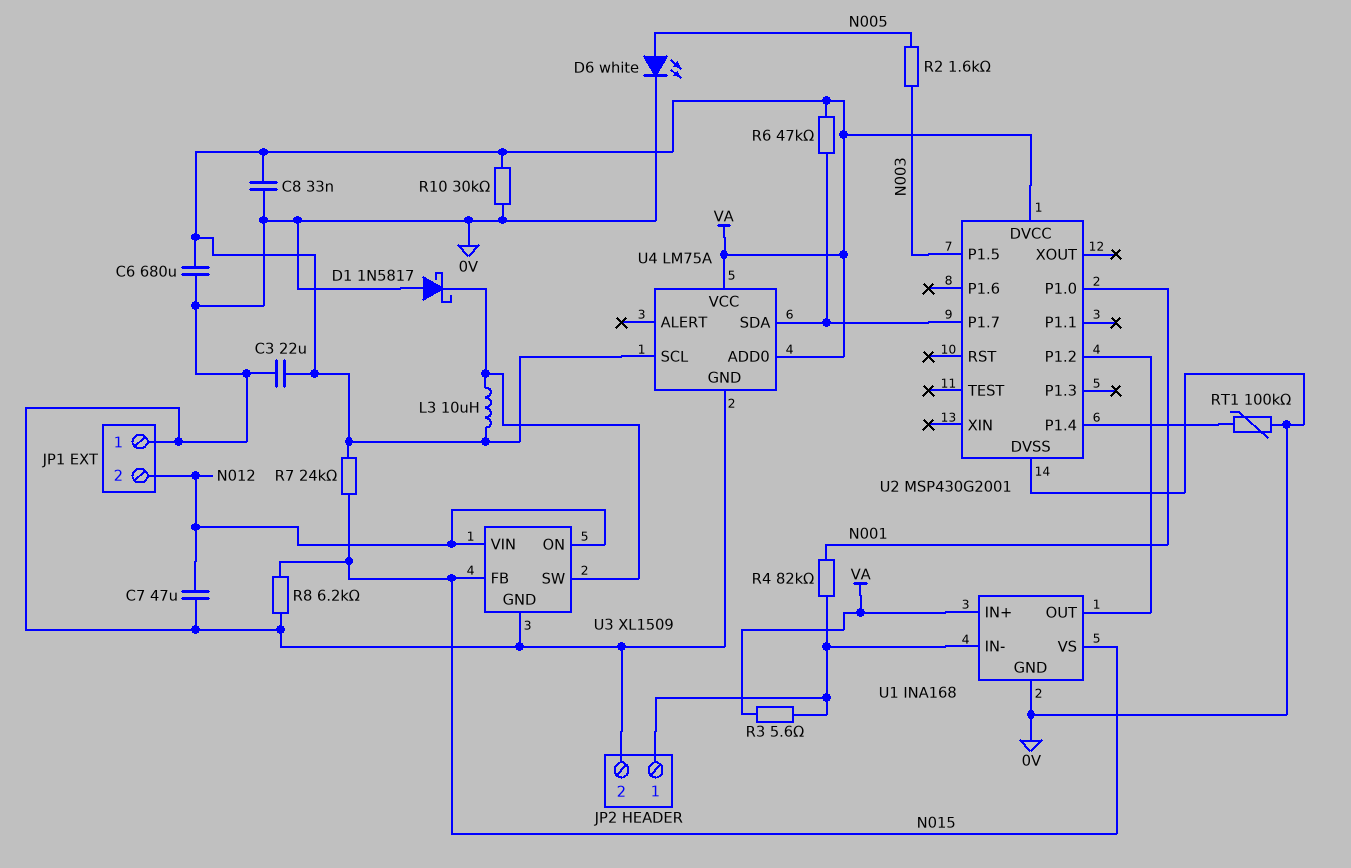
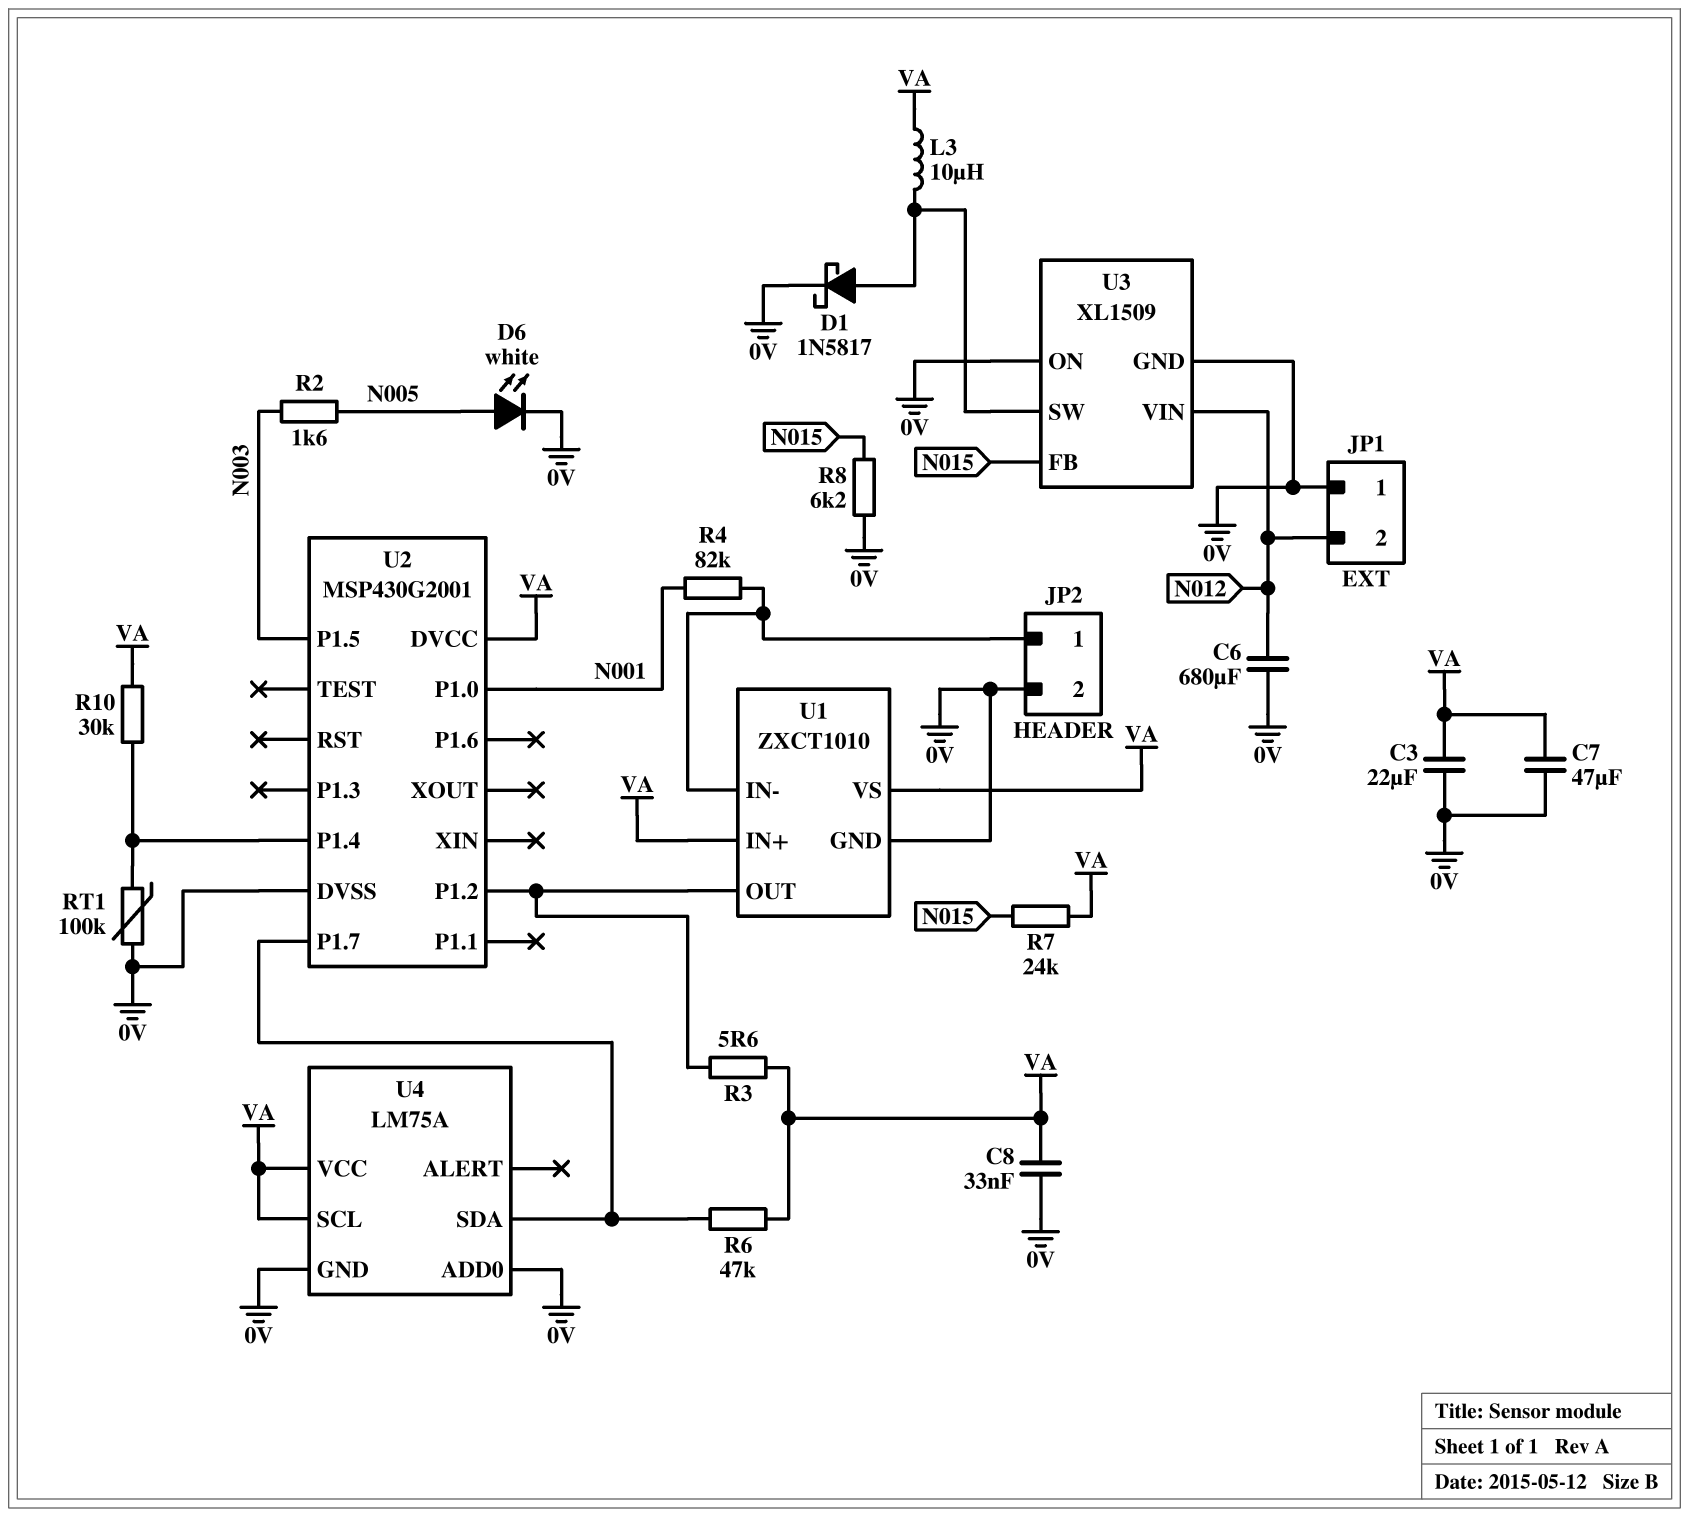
C6: 680uF (0V, VA) -> 680uF (0V, N012)
C7: 47uF (0V, N012) -> 47uF (0V, VA)
D1: schottky 1N5817 (A 0V, K U3/SW) -> schottky 1N5817 (A U3/SW, K 0V)
R3: 5.6 (JP2/1, VA) -> 5.6 (U1/OUT, VA)
R10: 30k (0V, VA) -> 30k (U2/P1.4, VA)
U1: INA168 -> ZXCT1010
U1 pin VS: N015 -> VA
U3 pin ON: N012 -> 0V
U4 pin ADD0: VA -> 0V

